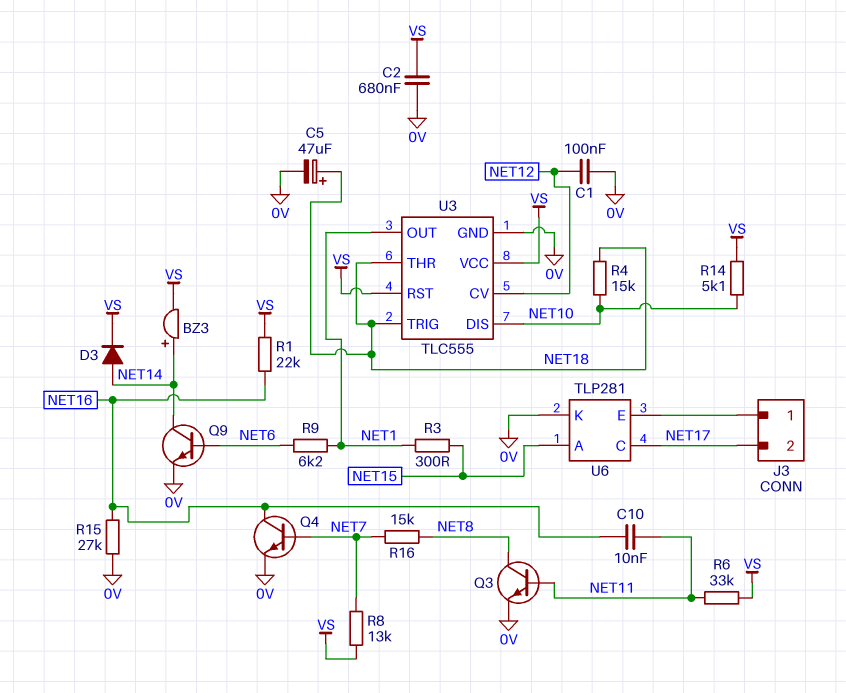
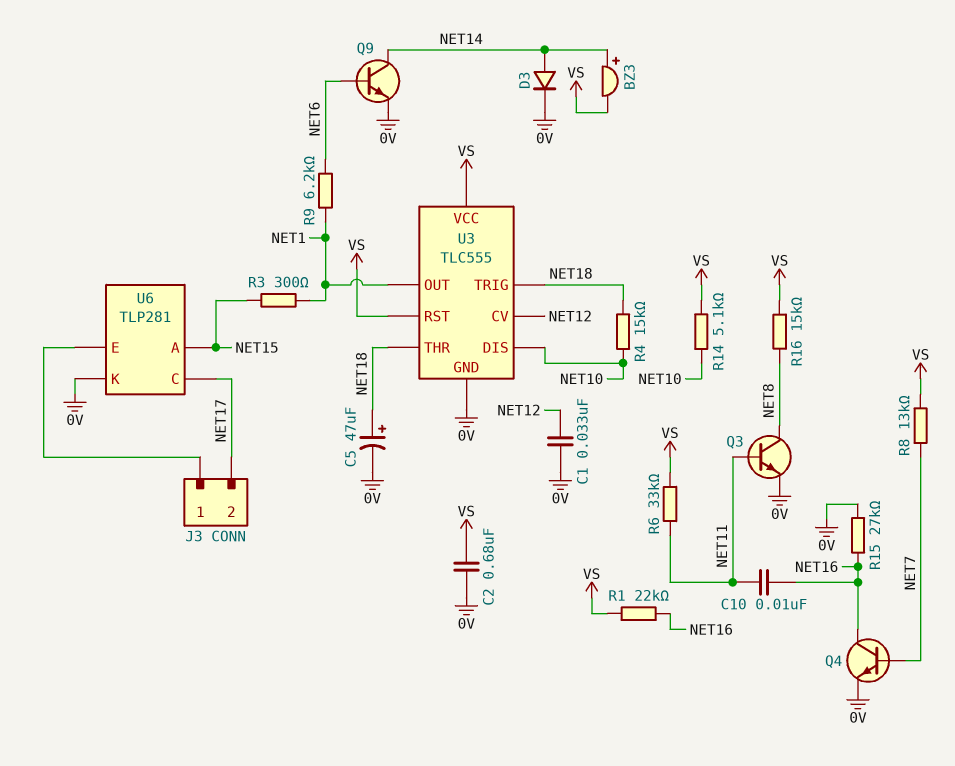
C1: 100nF (0V, NET12) -> 33nF (0V, NET12)
D3: diode (A NET14, K VS) -> diode (A NET14, K 0V)
R16: 15k (NET7, NET8) -> 15k (NET8, VS)

